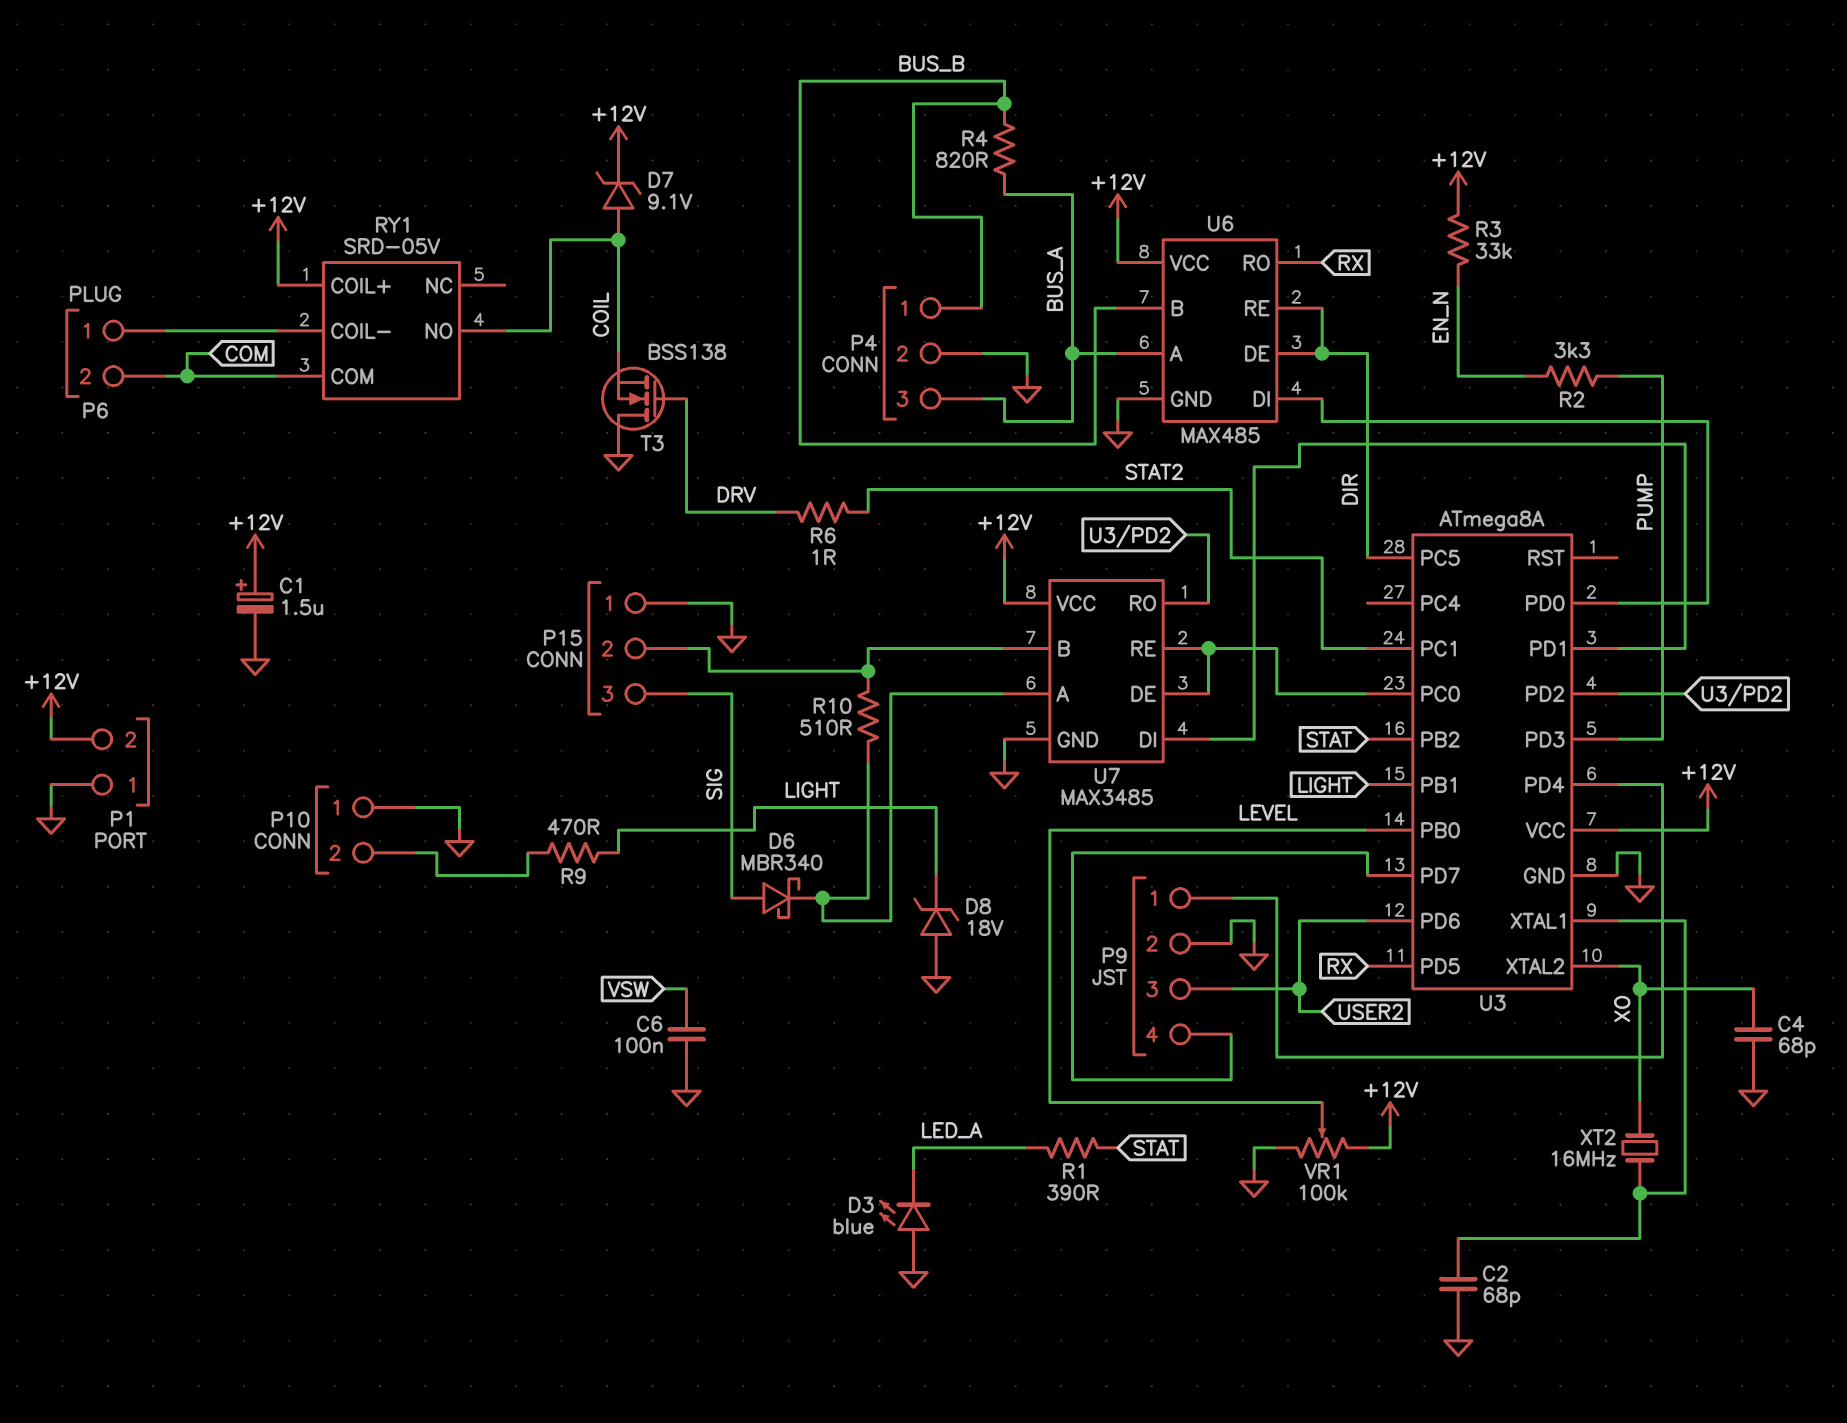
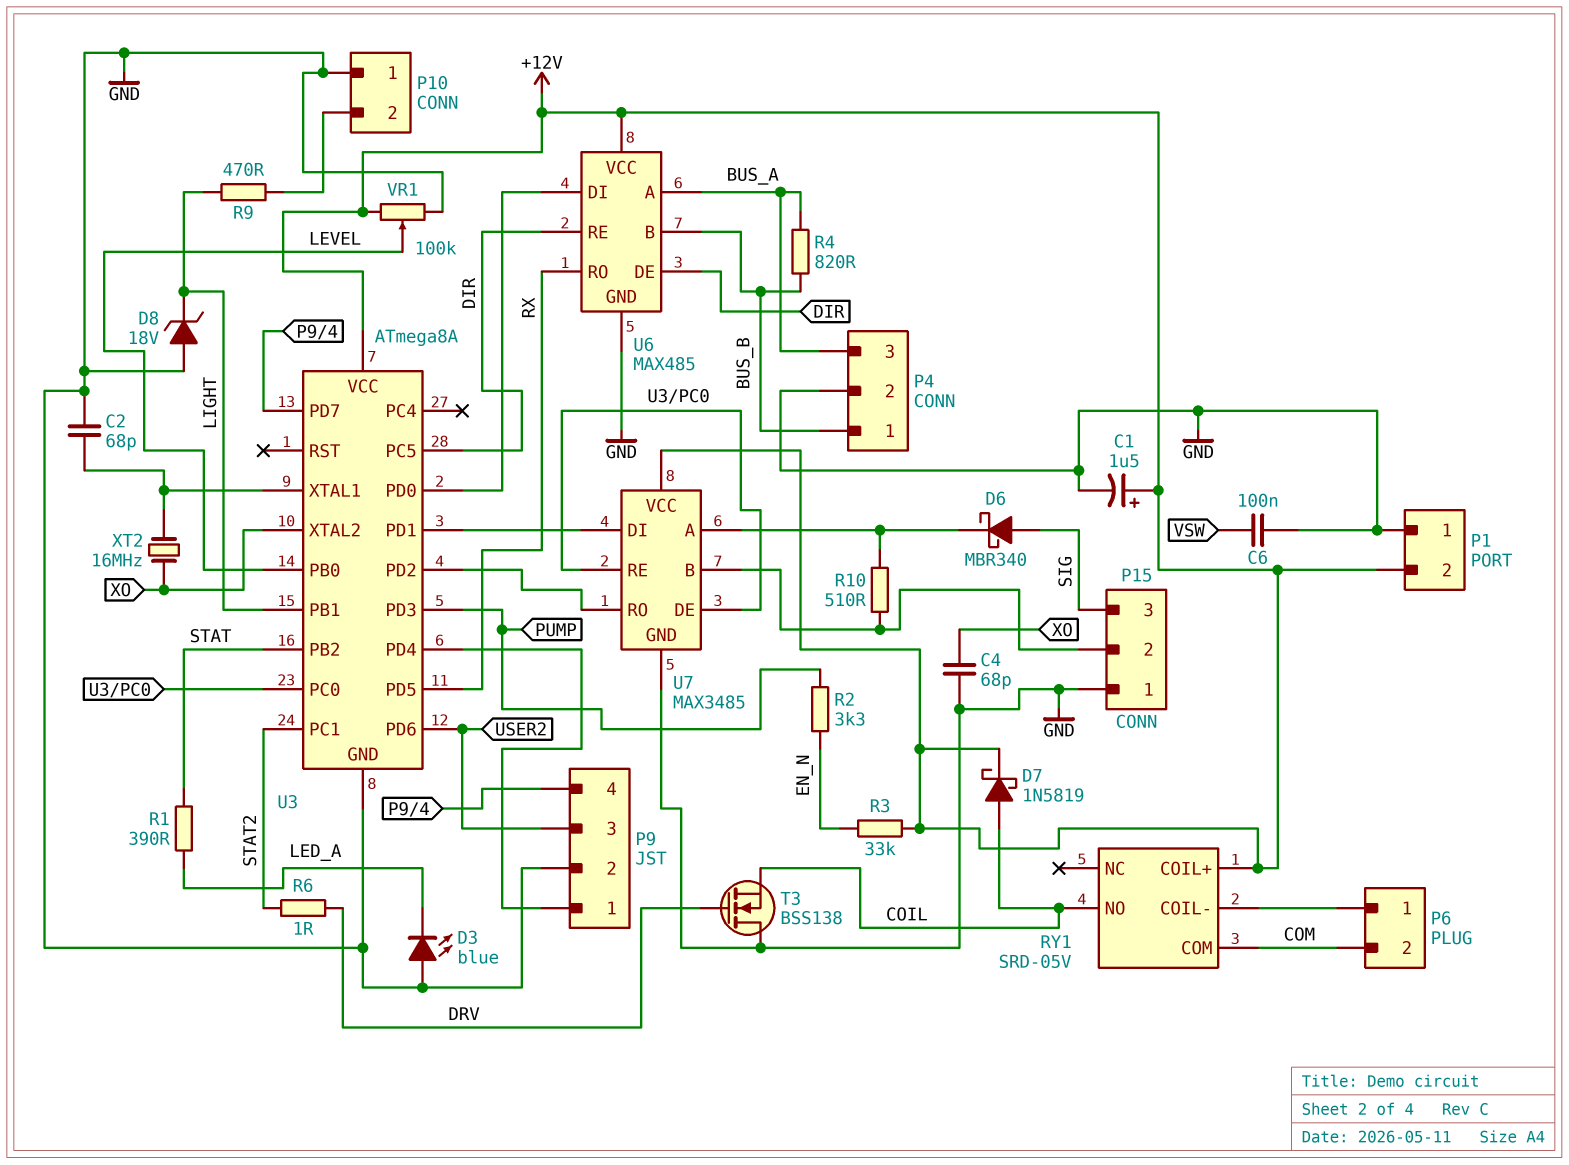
D7: zener 9.1V (A COIL, K +12V) -> schottky 1N5819 (A COIL, K +12V)

